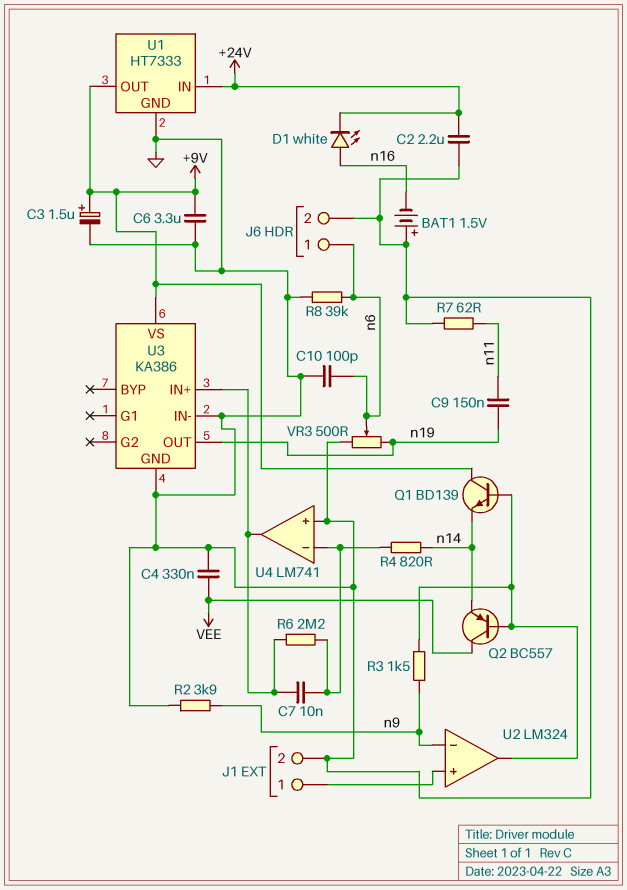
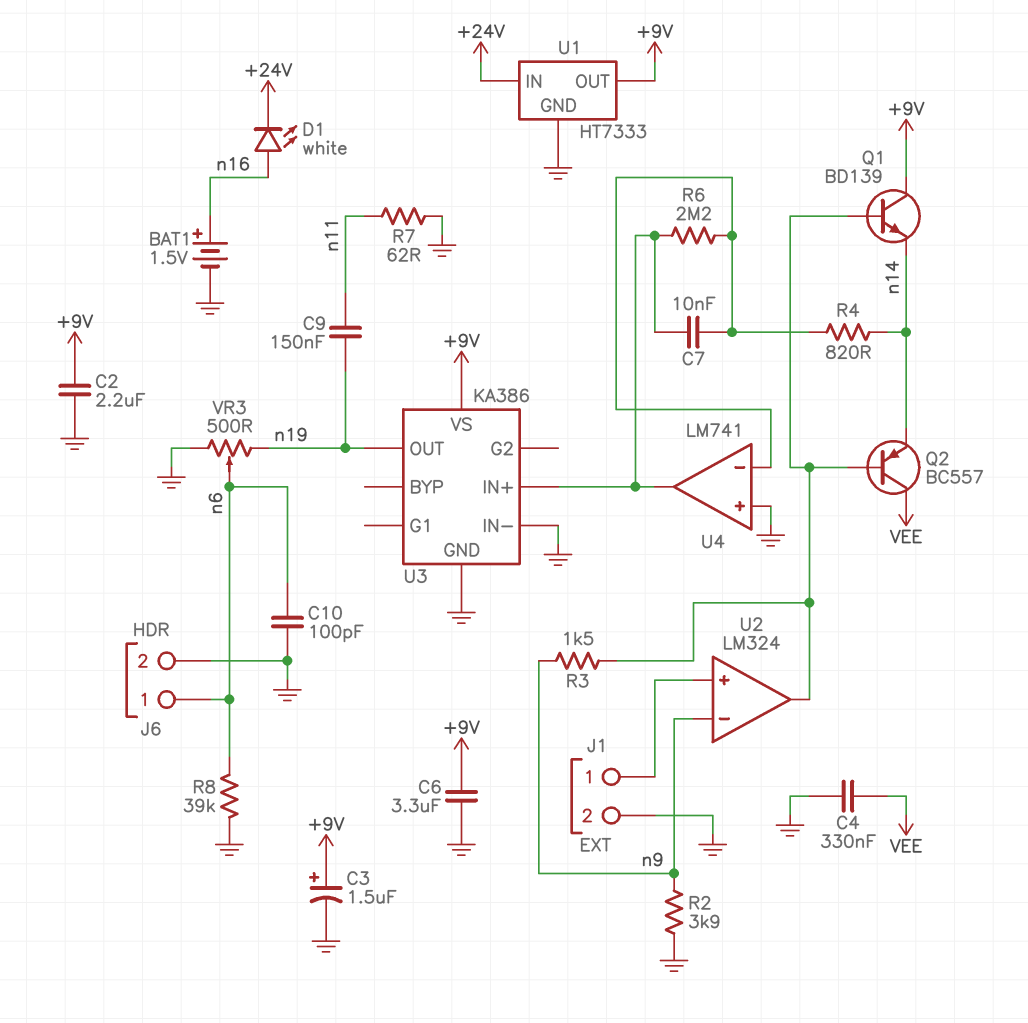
BAT1: 1.5V (plus GND, minus n16) -> 1.5V (plus n16, minus GND)
C2: 2.2uF (+24V, GND) -> 2.2uF (+9V, GND)

